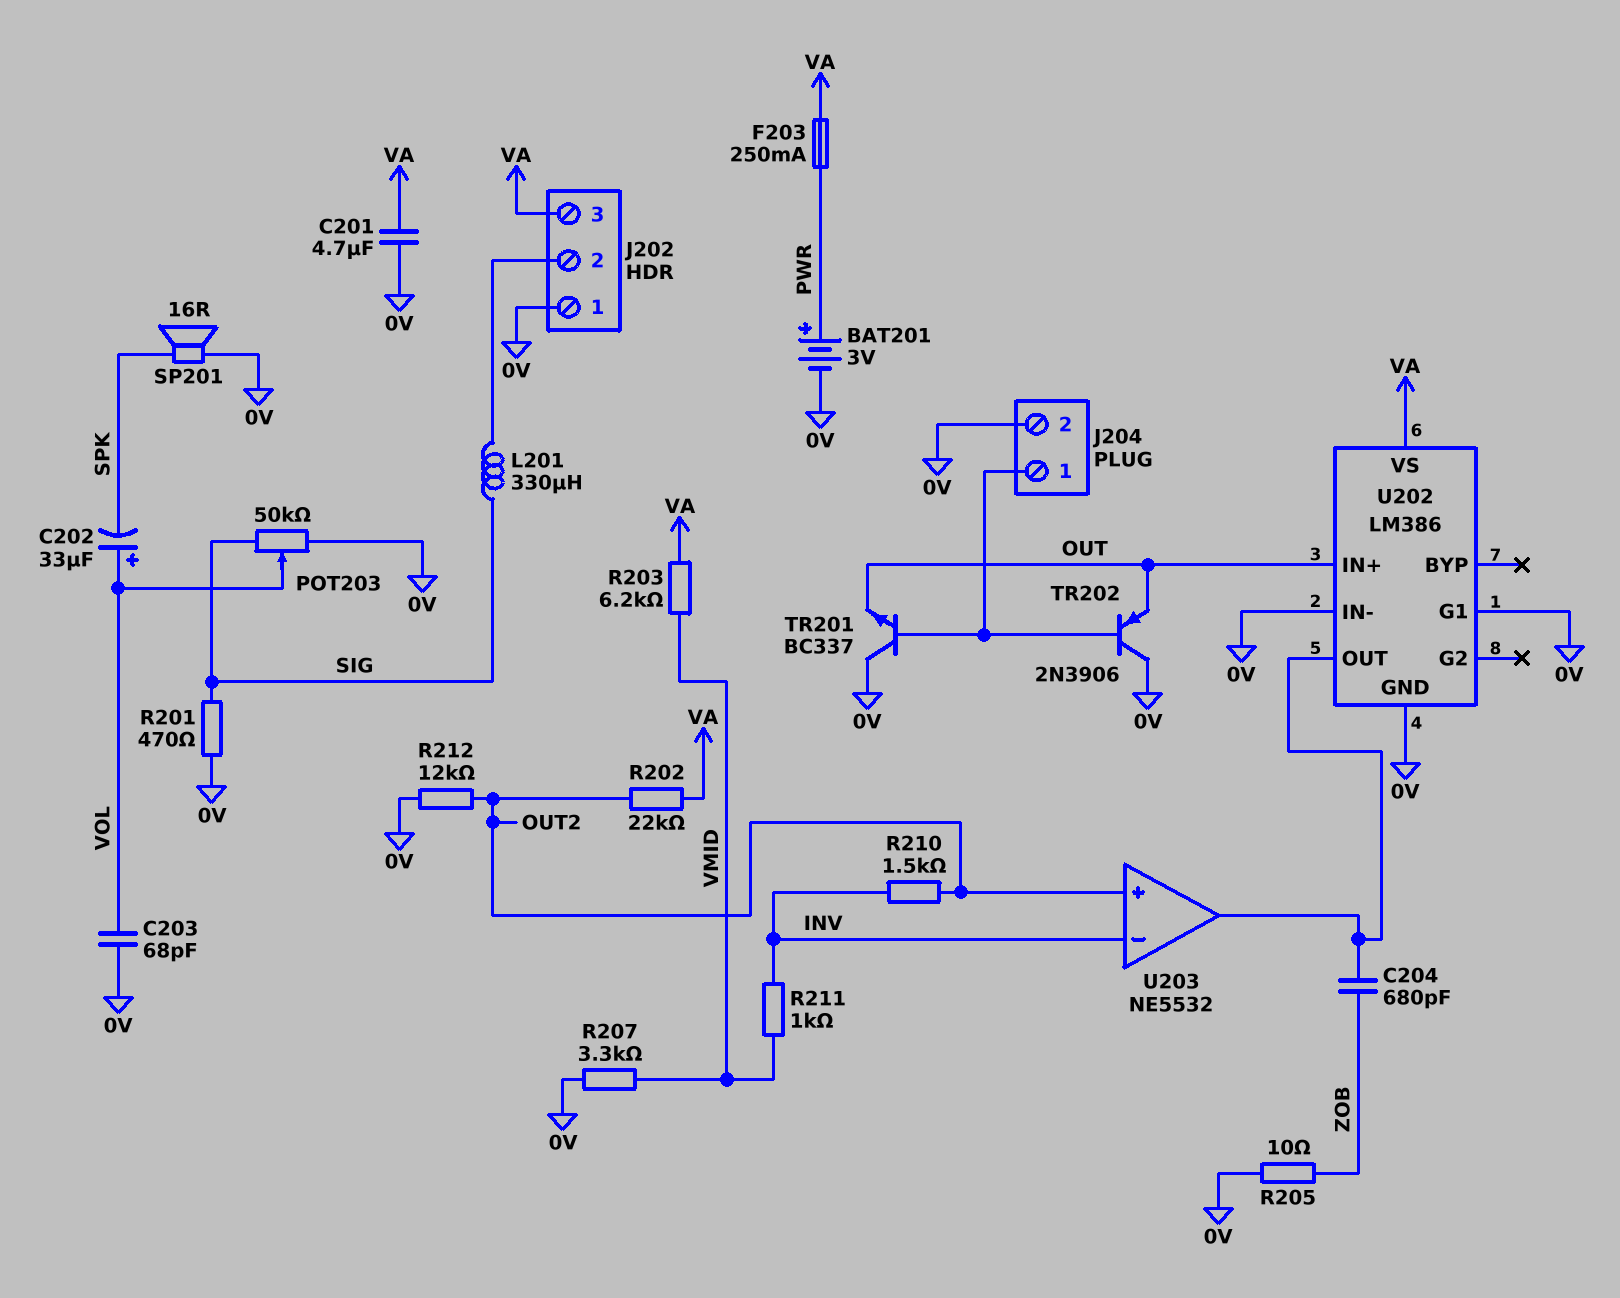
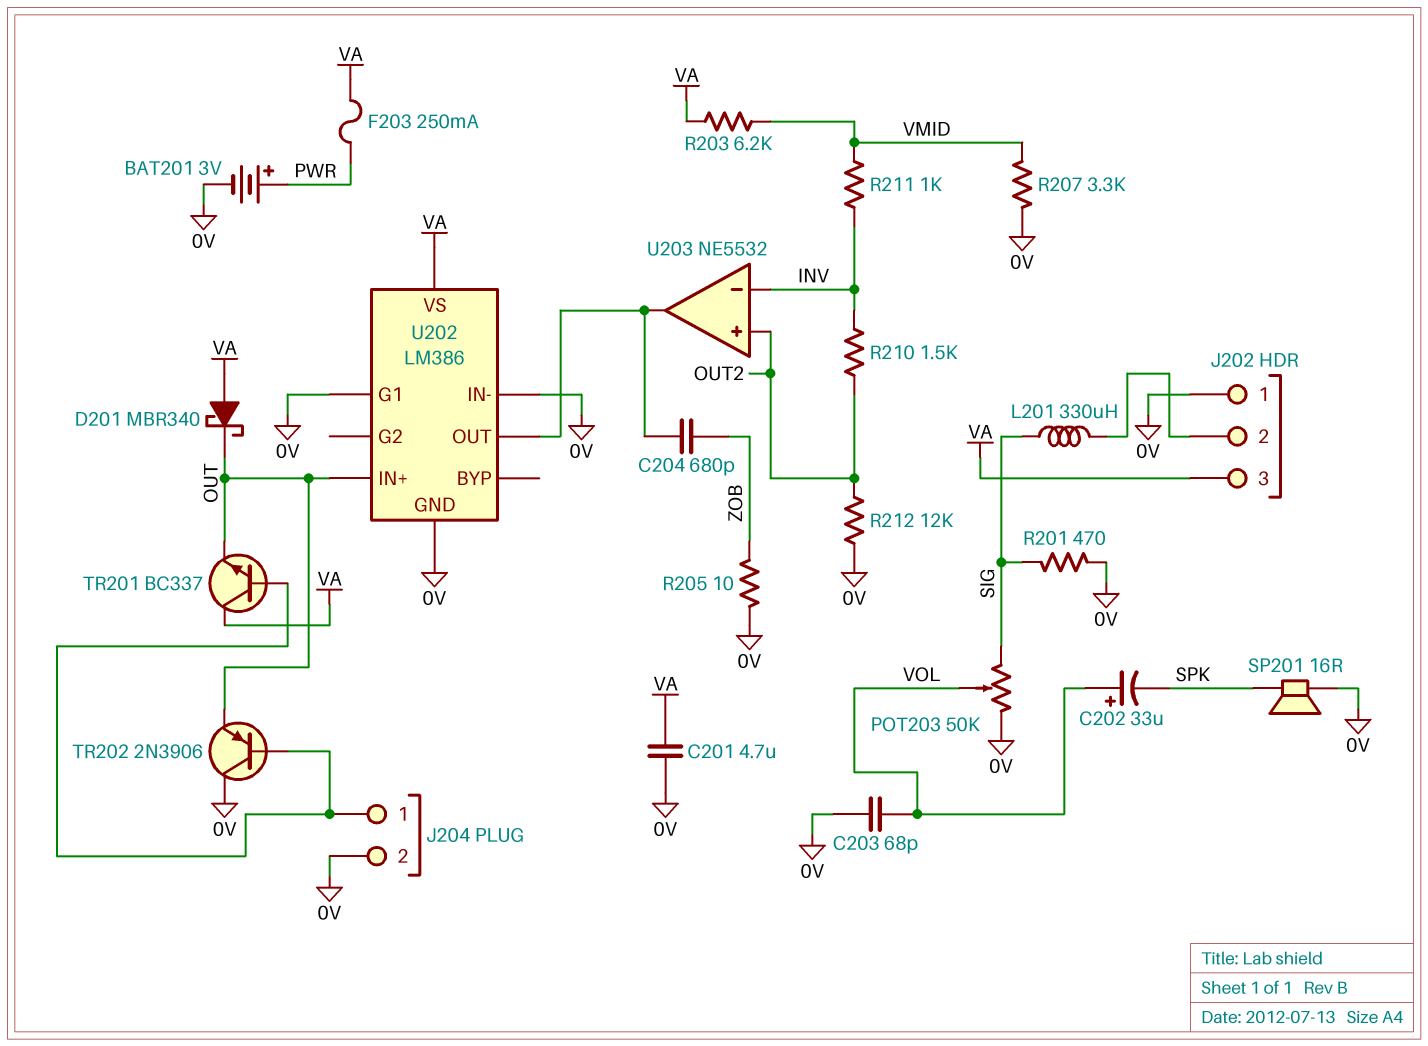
D201: none -> schottky MBR340 (A VA, K OUT)
R202: 22k (OUT2, VA) -> none
TR201: NPN BC337 (B J204/1, C 0V, E OUT) -> NPN BC337 (B J204/1, C VA, E OUT)

